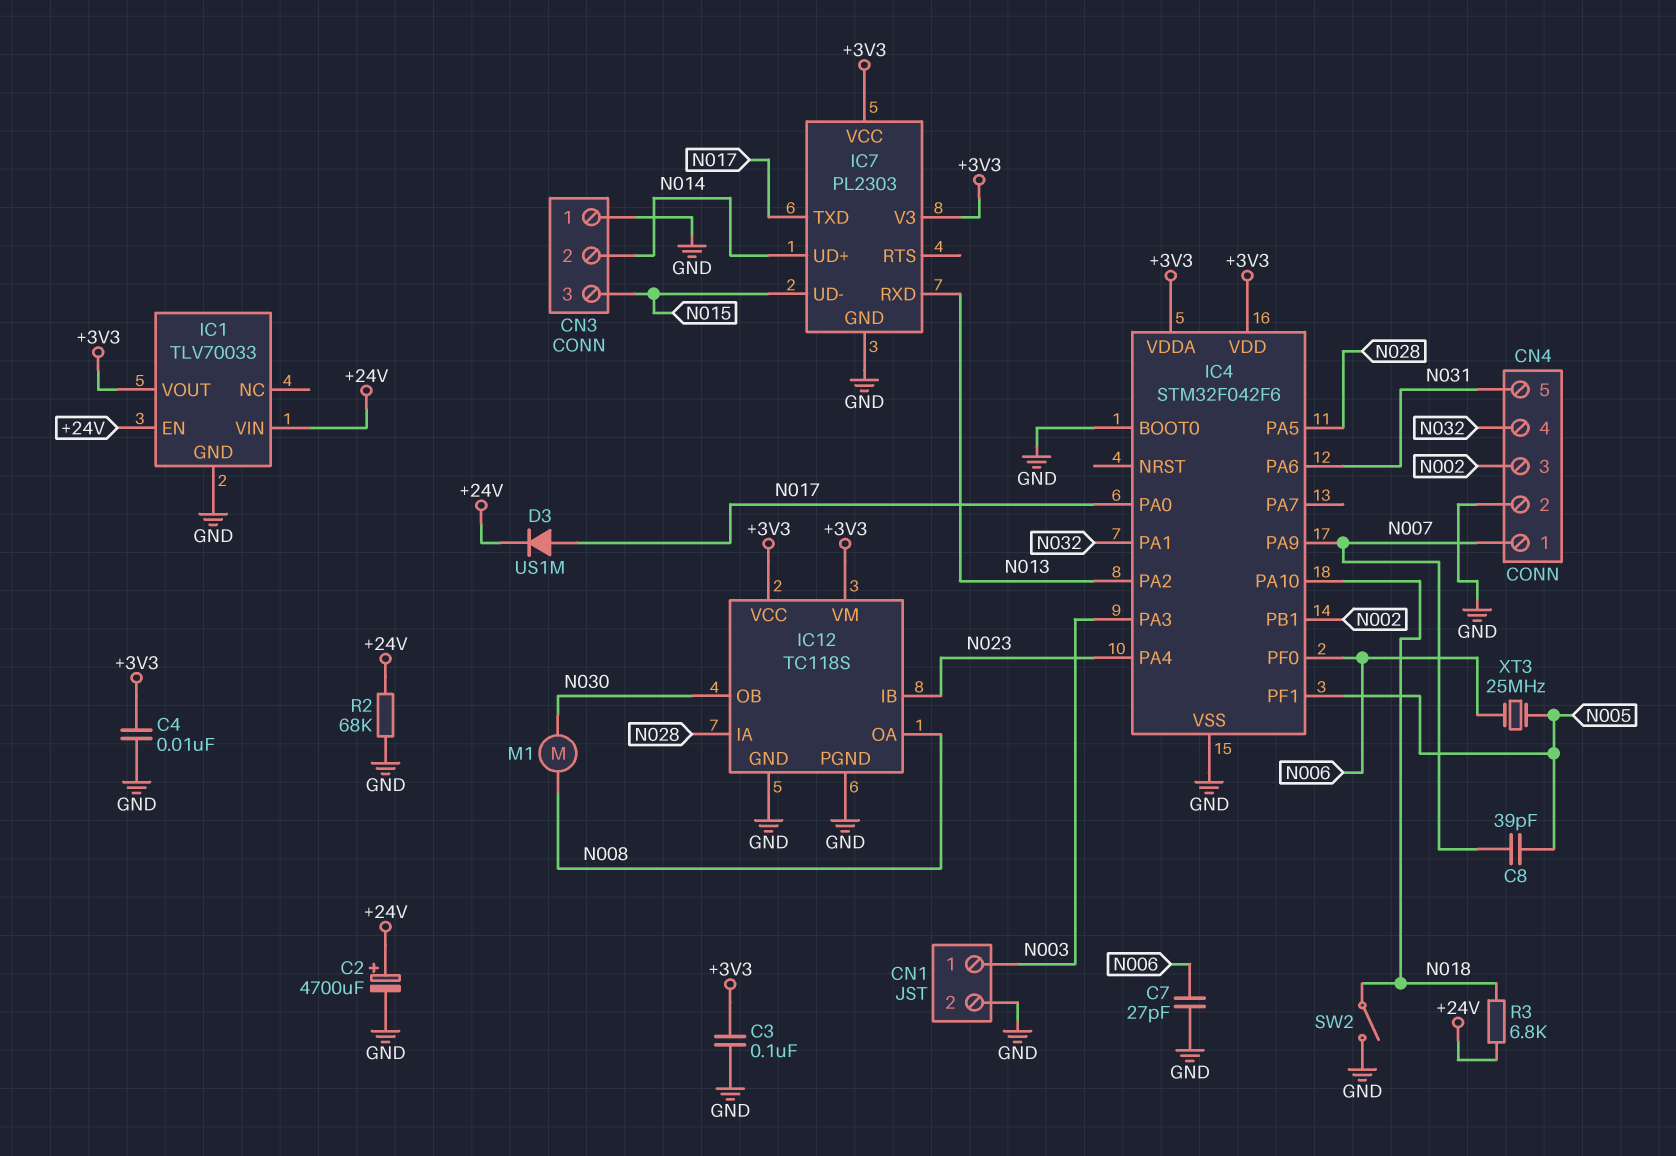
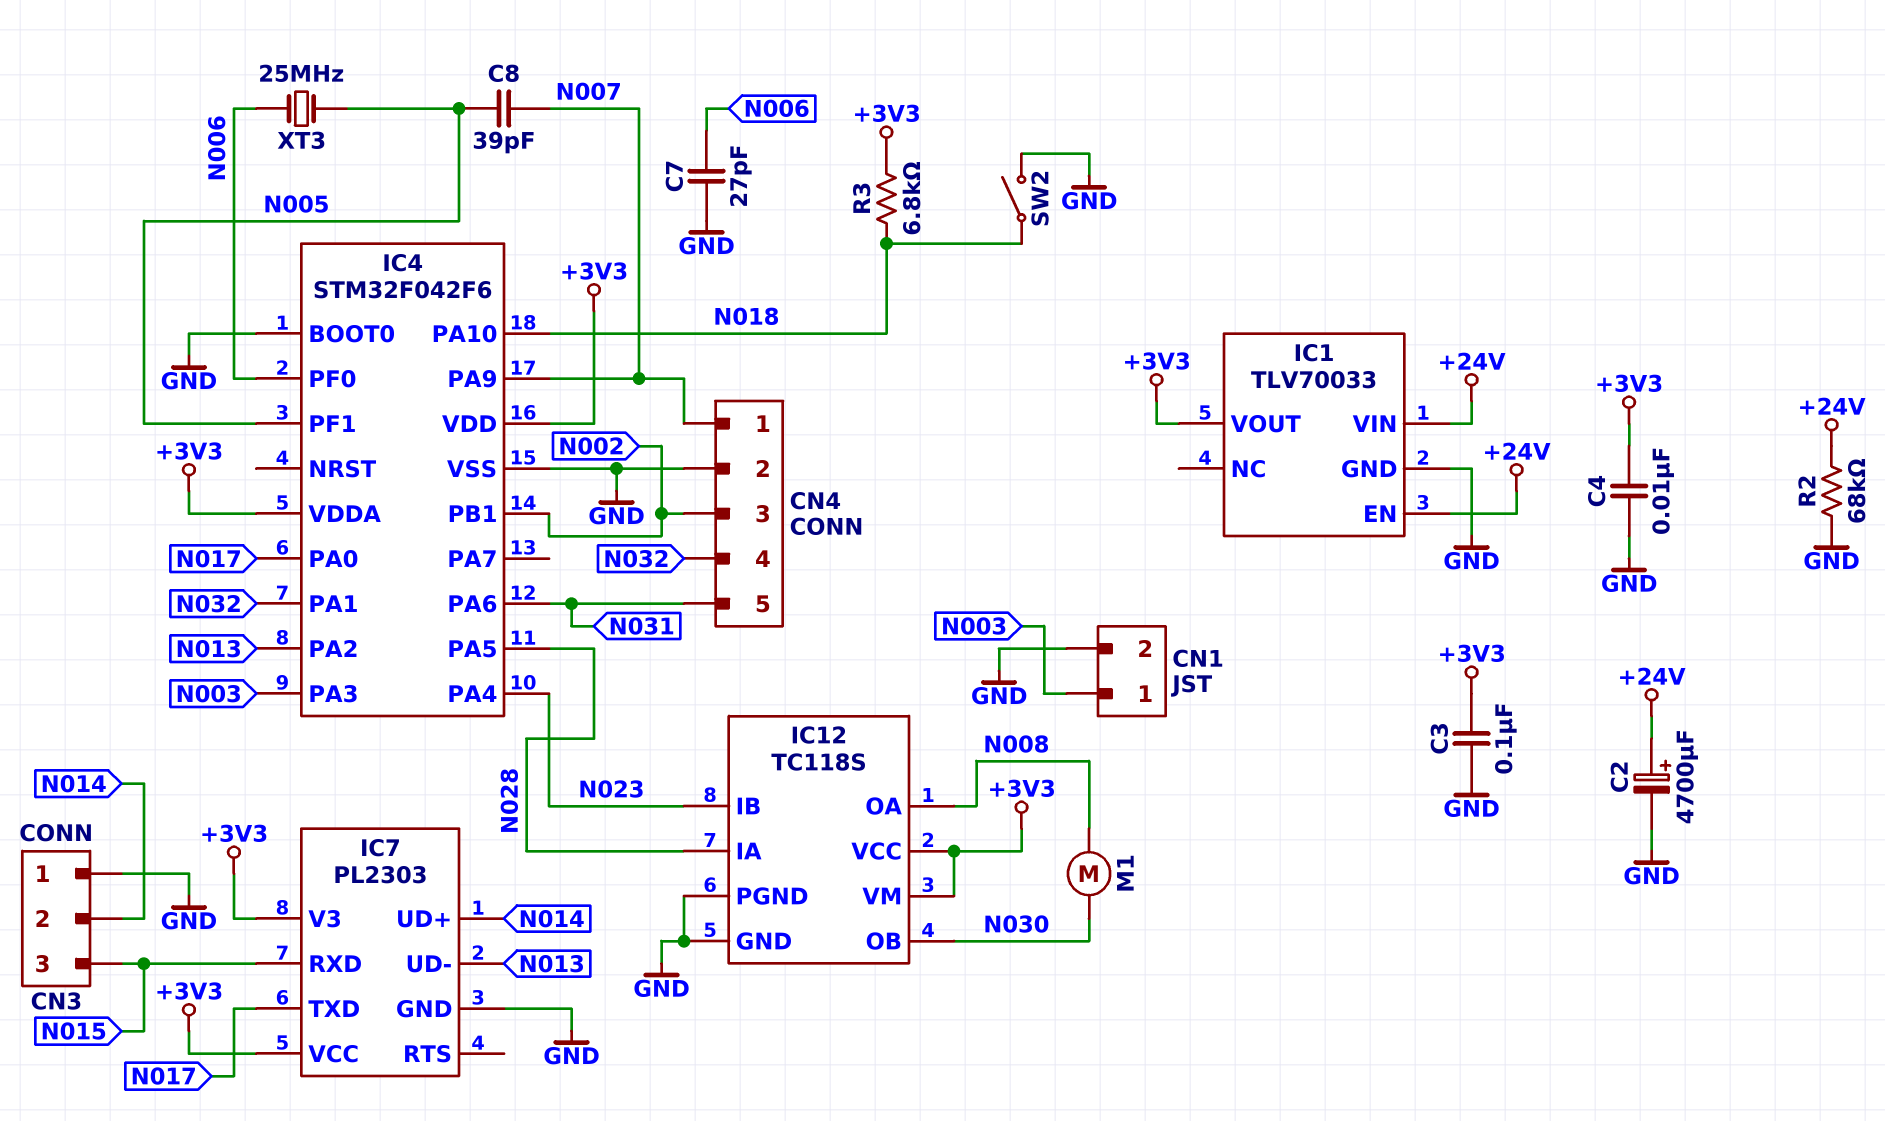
D3: diode US1M (A N017, K +24V) -> none
IC7 pin RXD: N013 -> N015
IC7 pin UD-: N015 -> N013
R3: 6.8k (+24V, N018) -> 6.8k (+3V3, N018)

